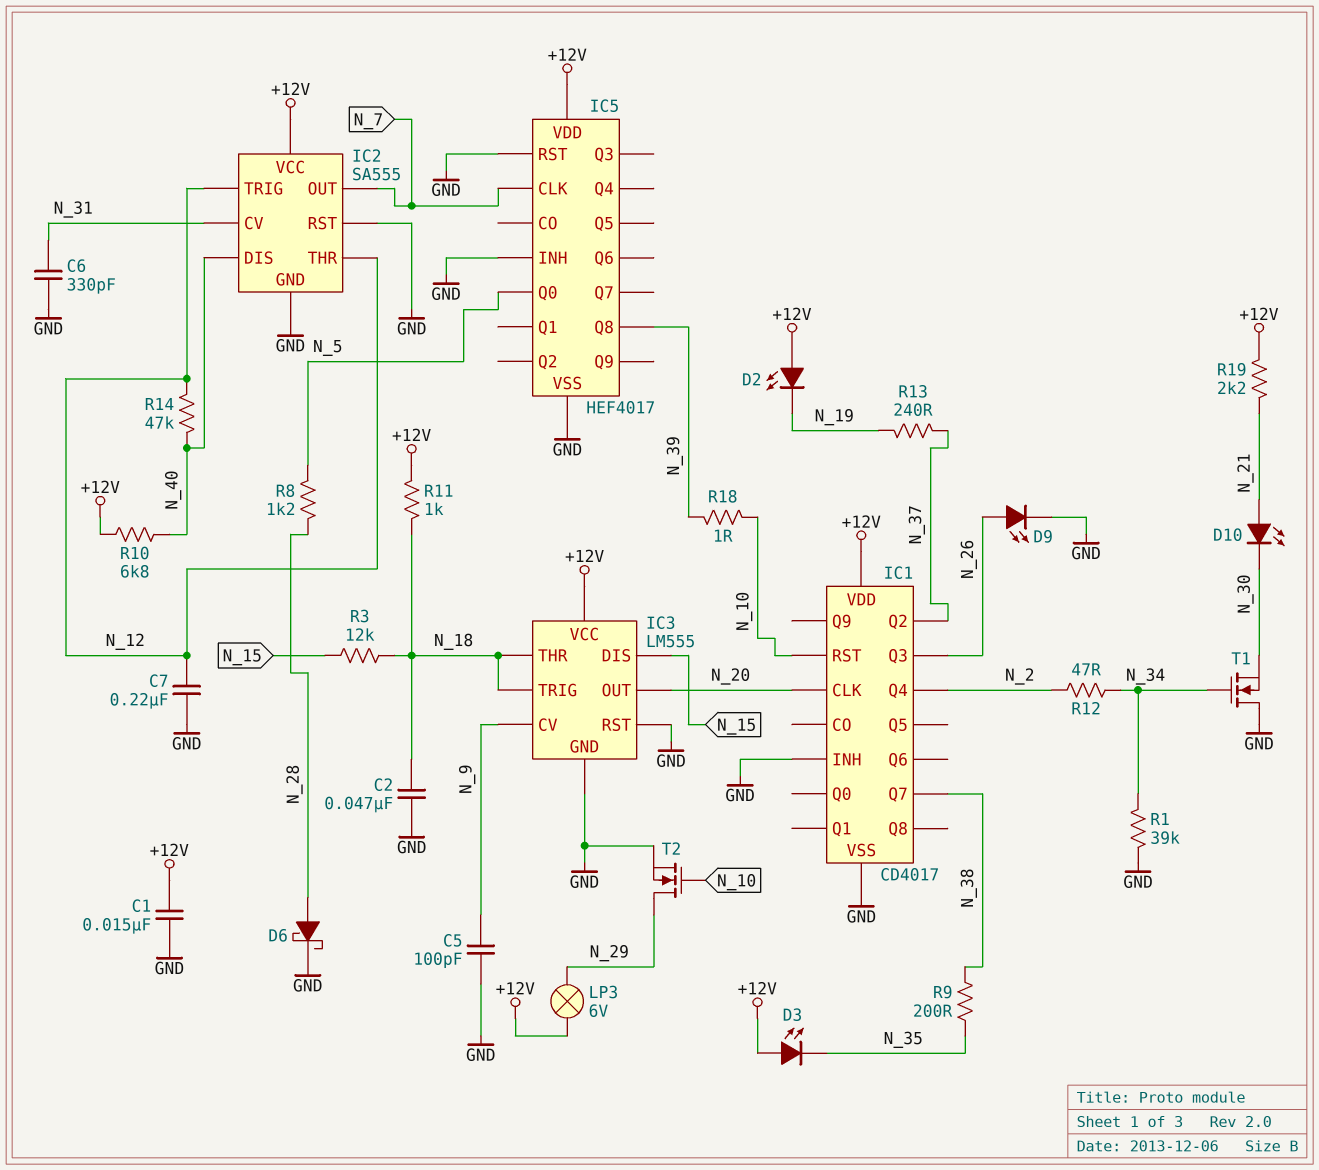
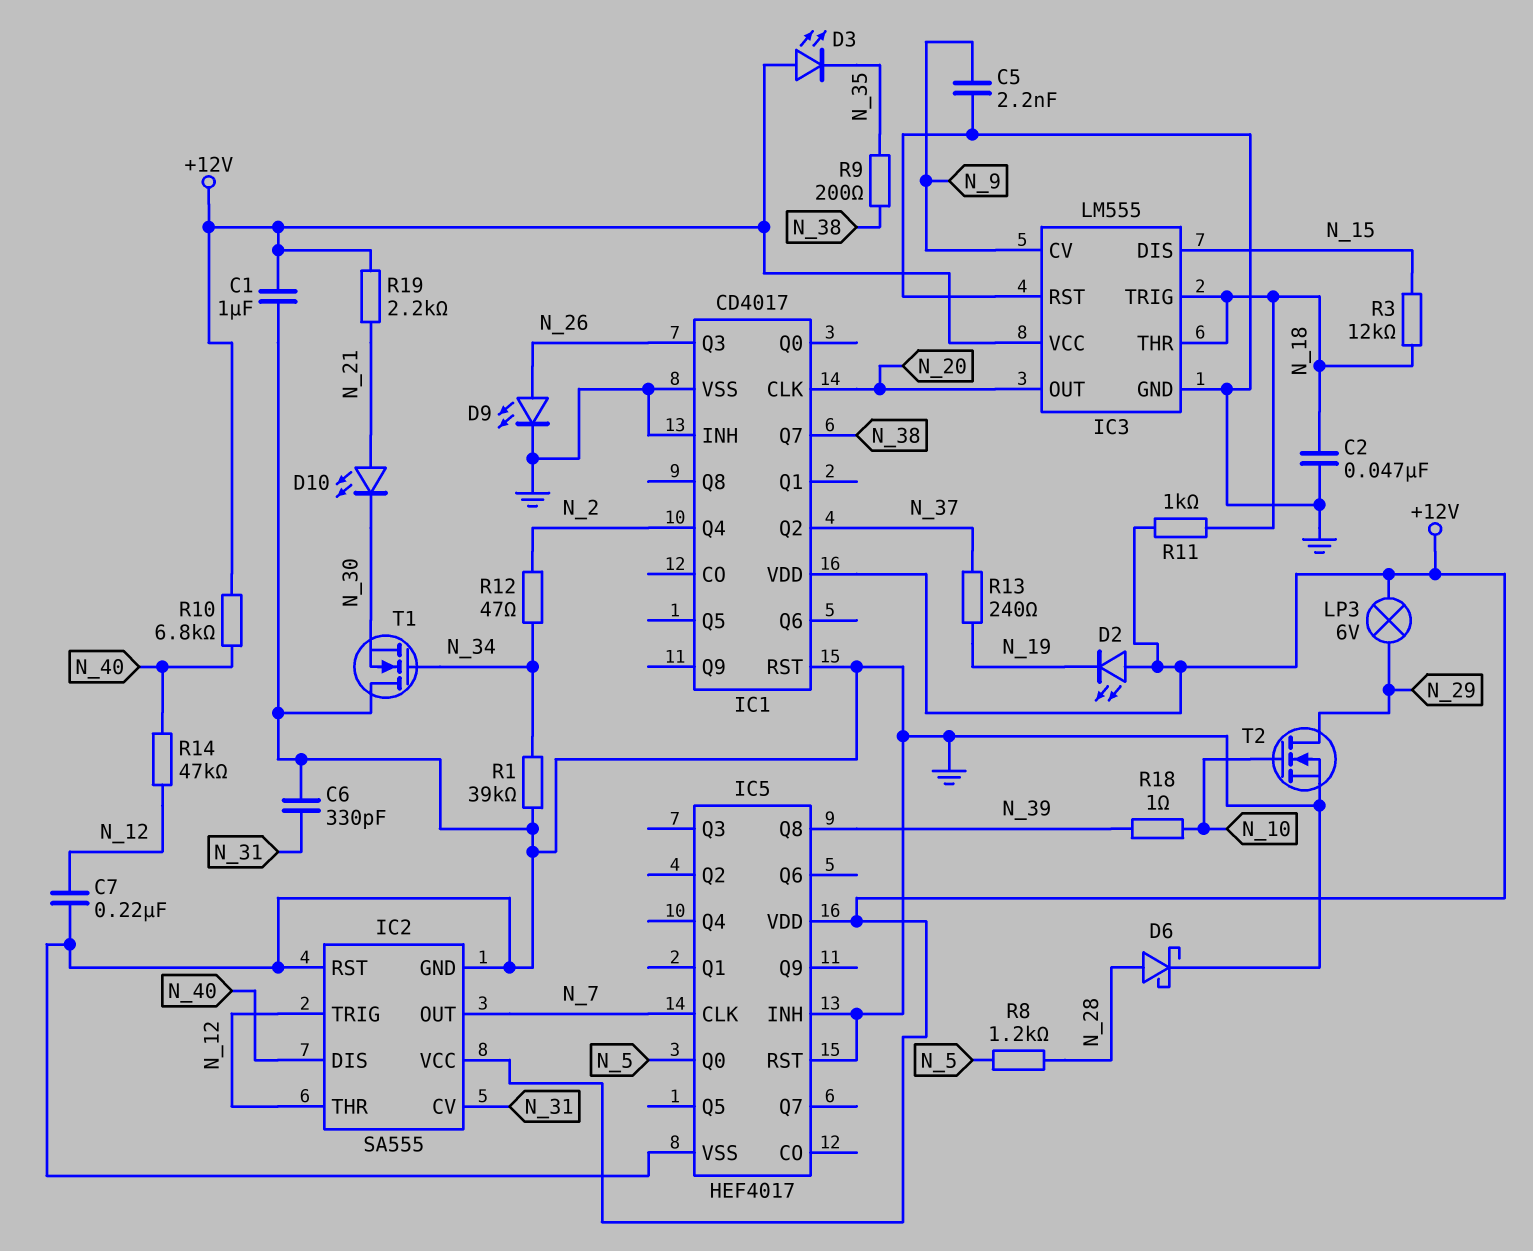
C1: 15nF (+12V, GND) -> 1uF (+12V, GND)
C5: 100pF (GND, N_9) -> 2.2nF (GND, N_9)
IC1 pin RST: N_10 -> GND

